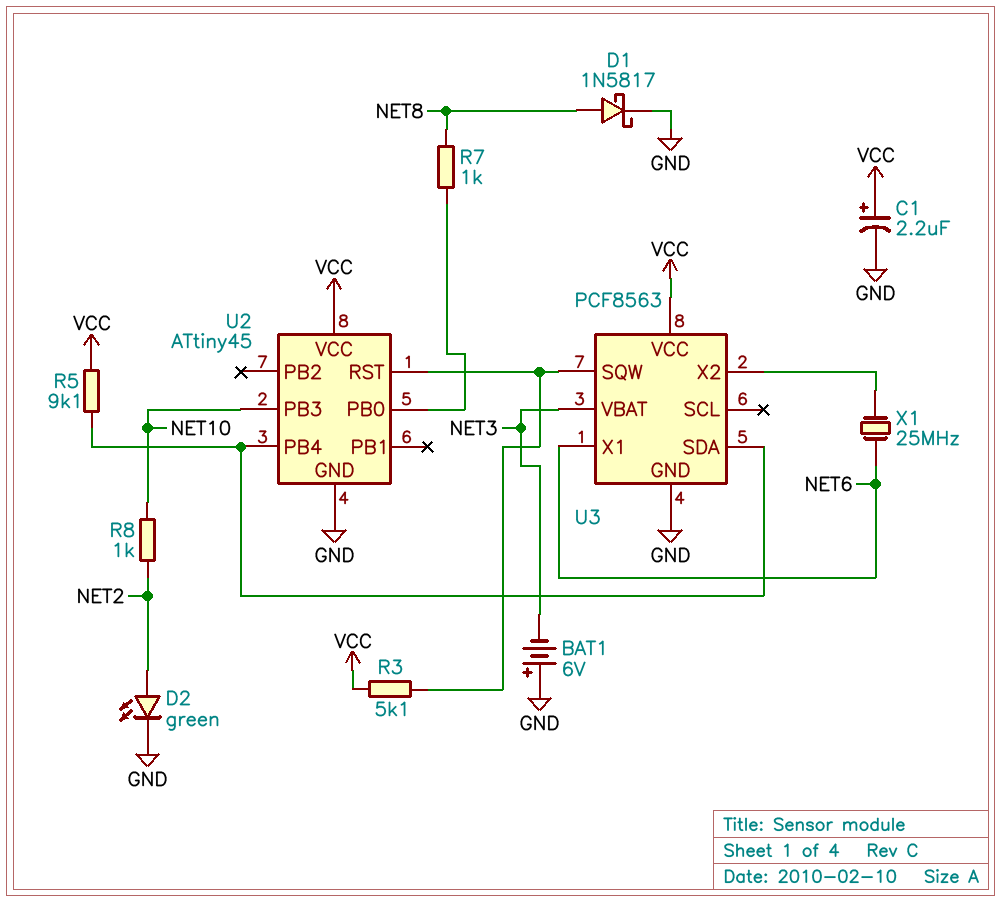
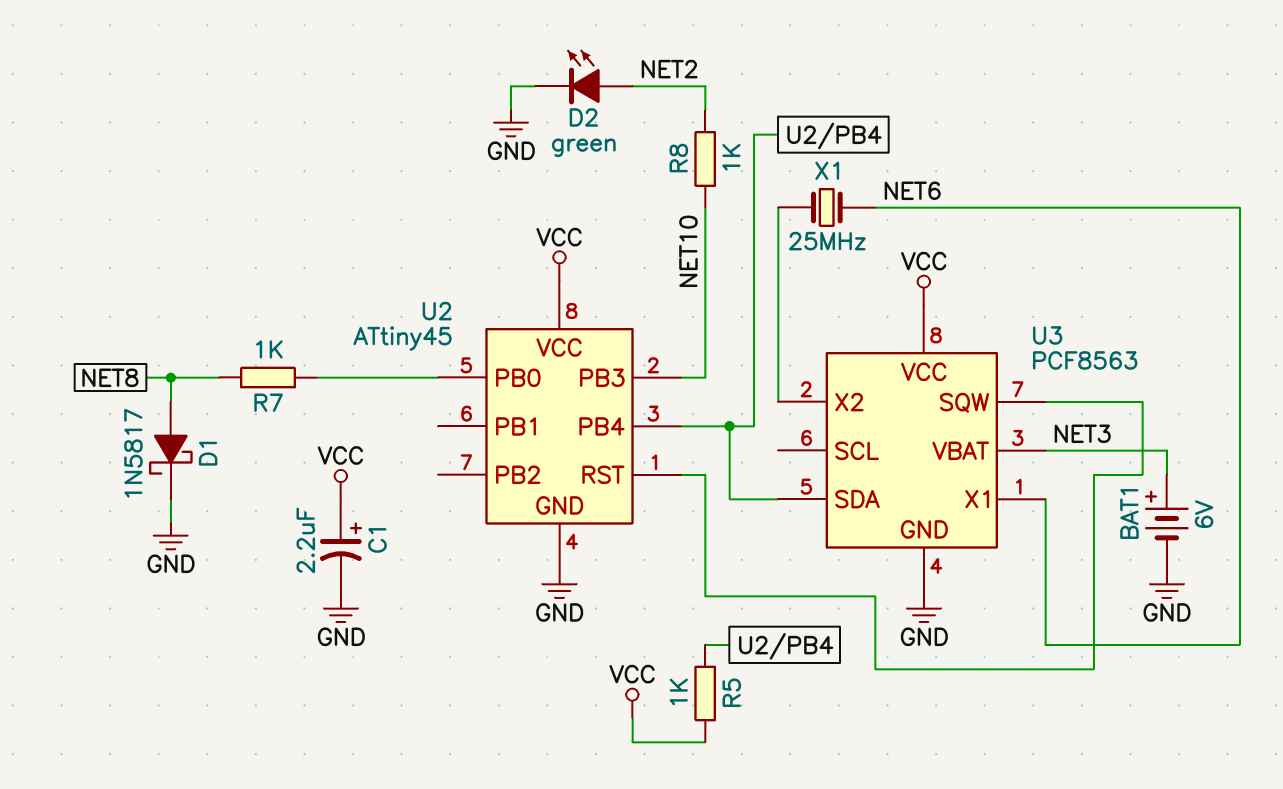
BAT1: 6V (plus GND, minus NET3) -> 6V (plus NET3, minus GND)
R3: 5.1k (U2/RST, VCC) -> none
R5: 9.1k (U2/PB4, VCC) -> 1k (U2/PB4, VCC)

